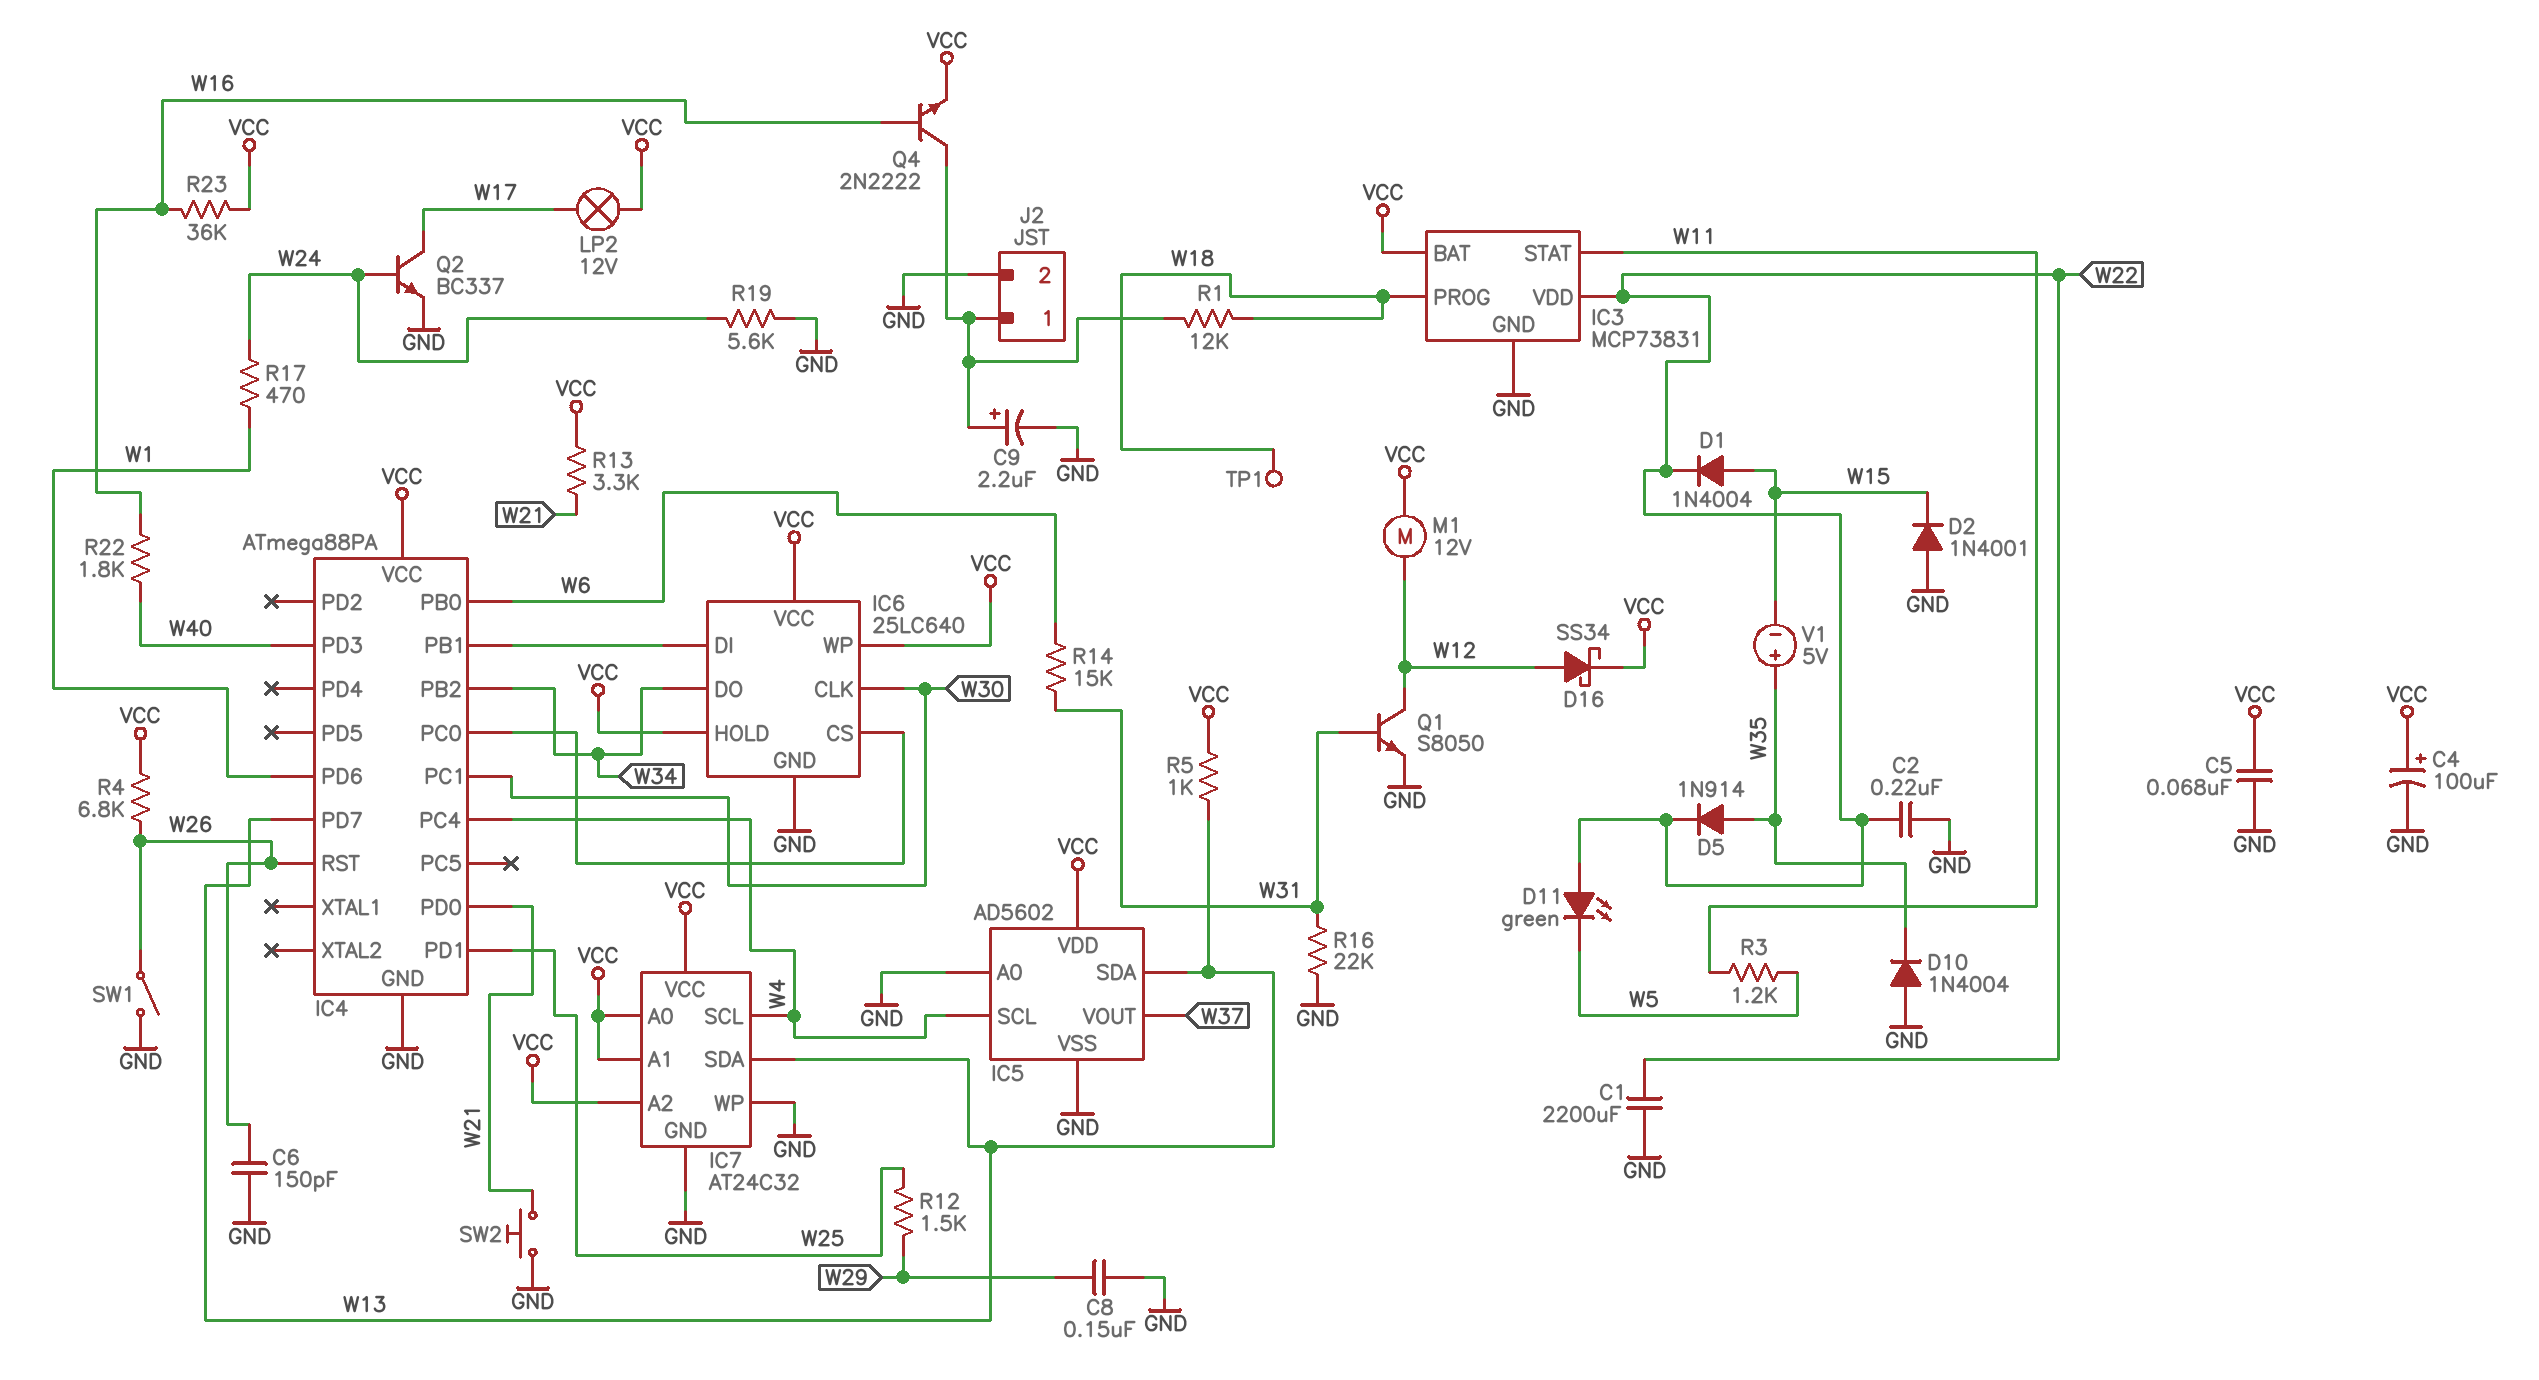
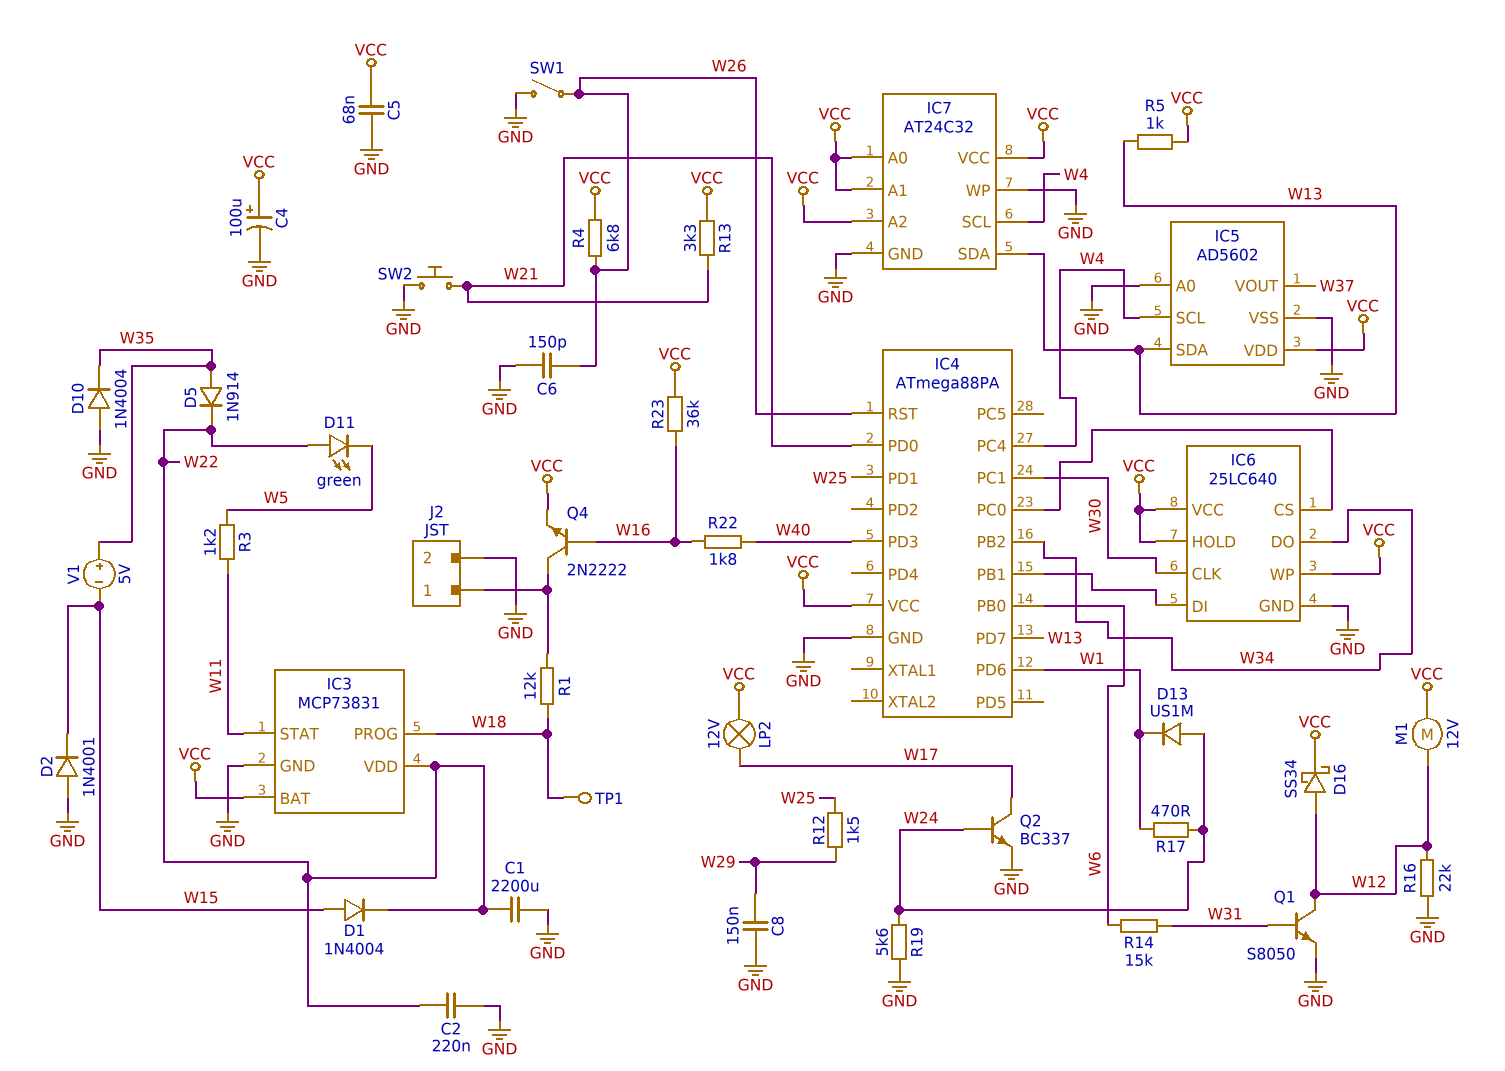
C9: 2.2uF (plus J2/1, minus GND) -> none
D13: none -> diode US1M (A W24, K W1)
R16: 22k (GND, W31) -> 22k (GND, W12)

